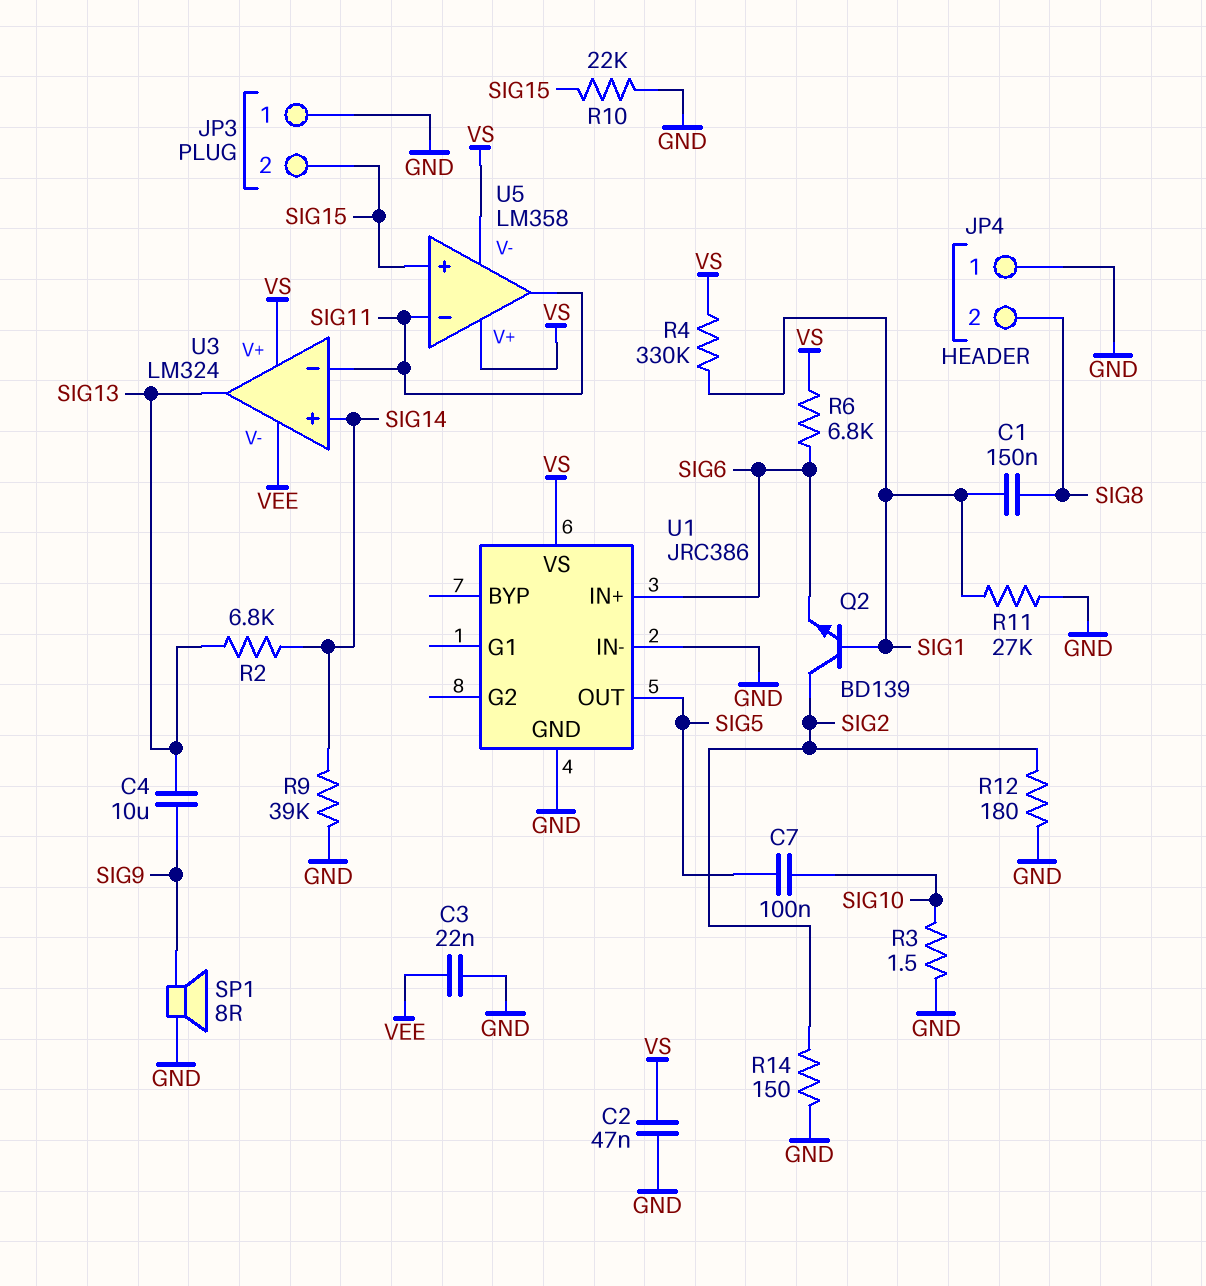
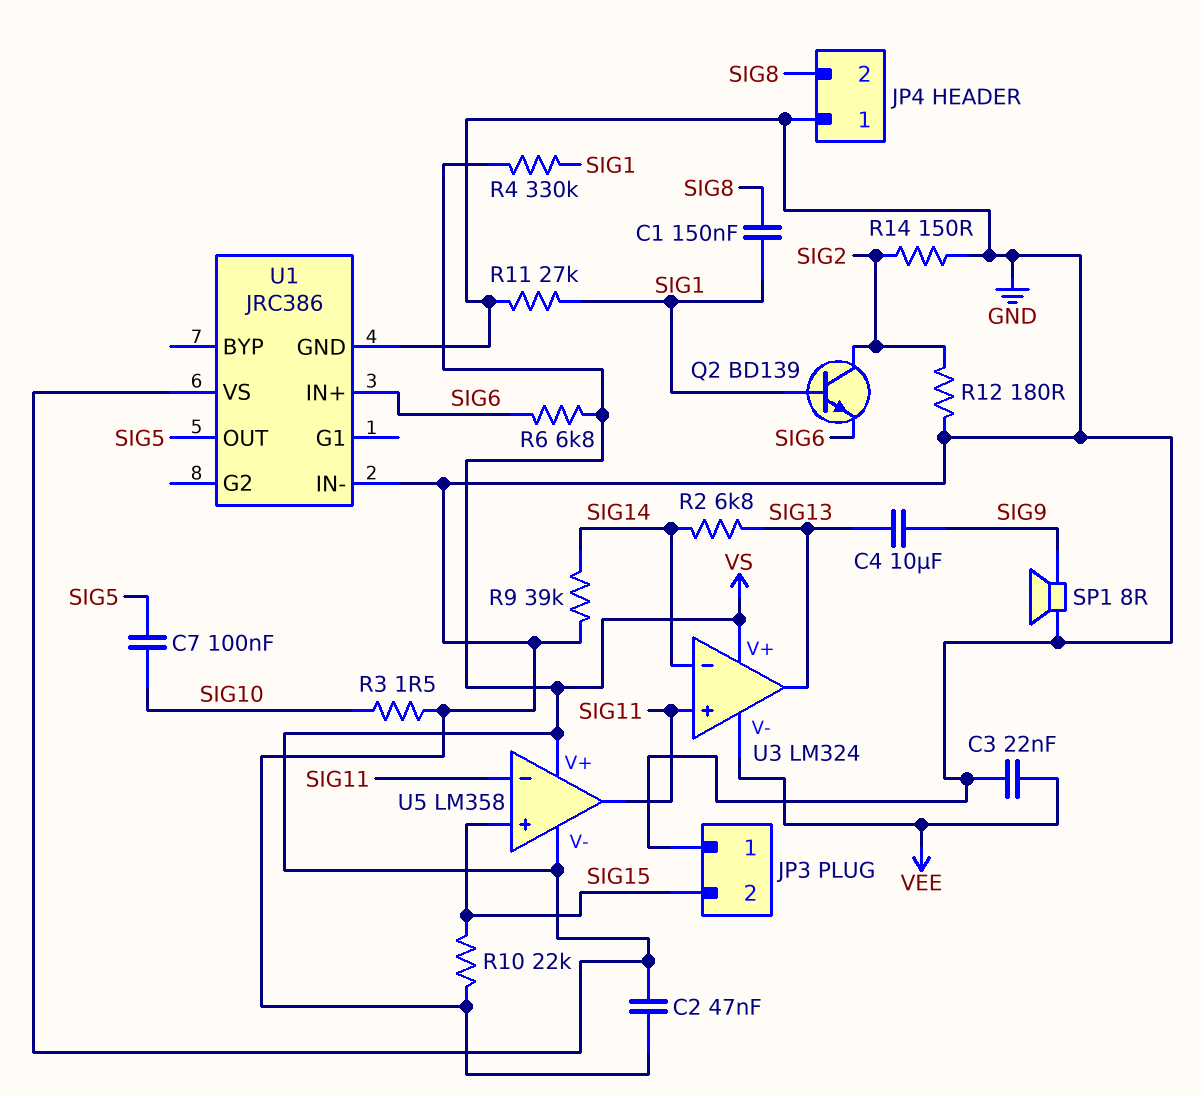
U3 pin in+: SIG14 -> SIG11
U3 pin in-: SIG11 -> SIG14

